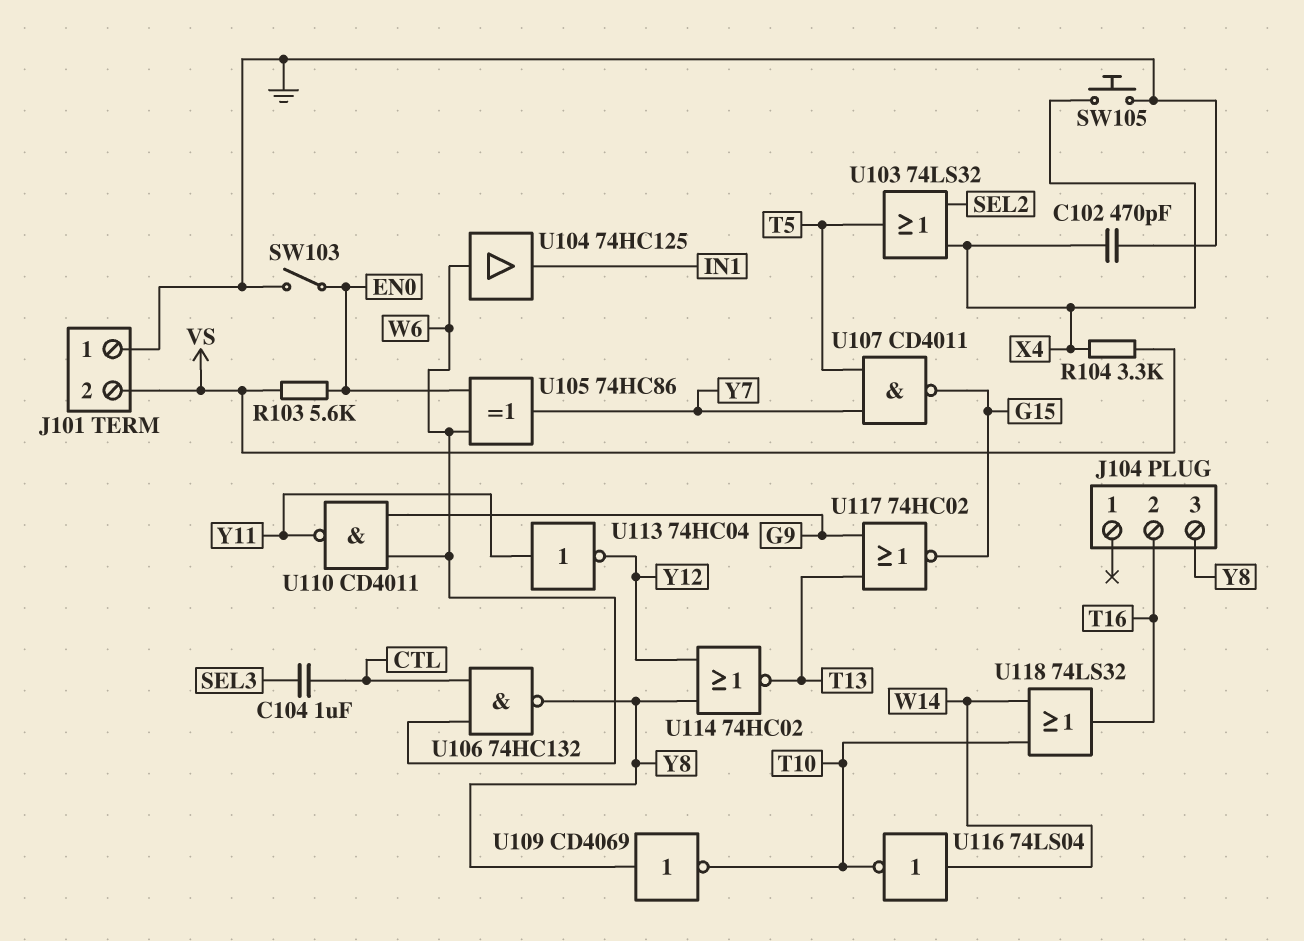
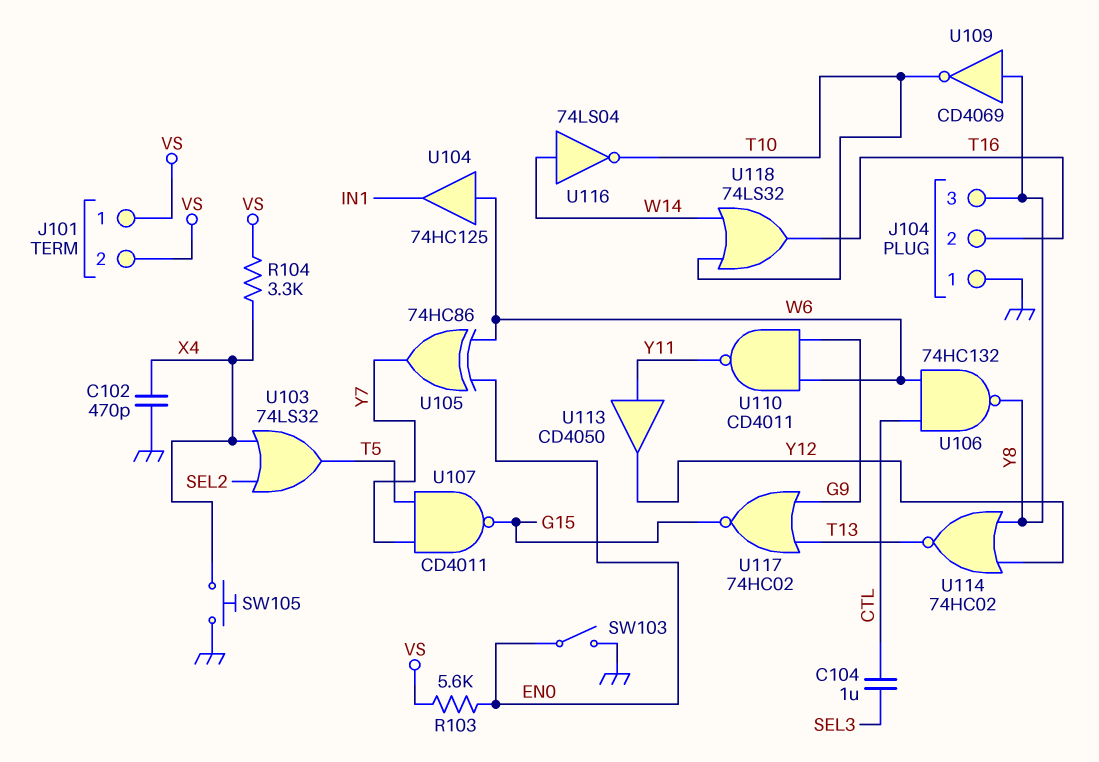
J101 pin 1: GND -> VS
J104 pin 1: none -> GND
U113: NOT 74HC04 (in Y11, out Y12) -> buffer CD4050 (in Y11, out Y12)

